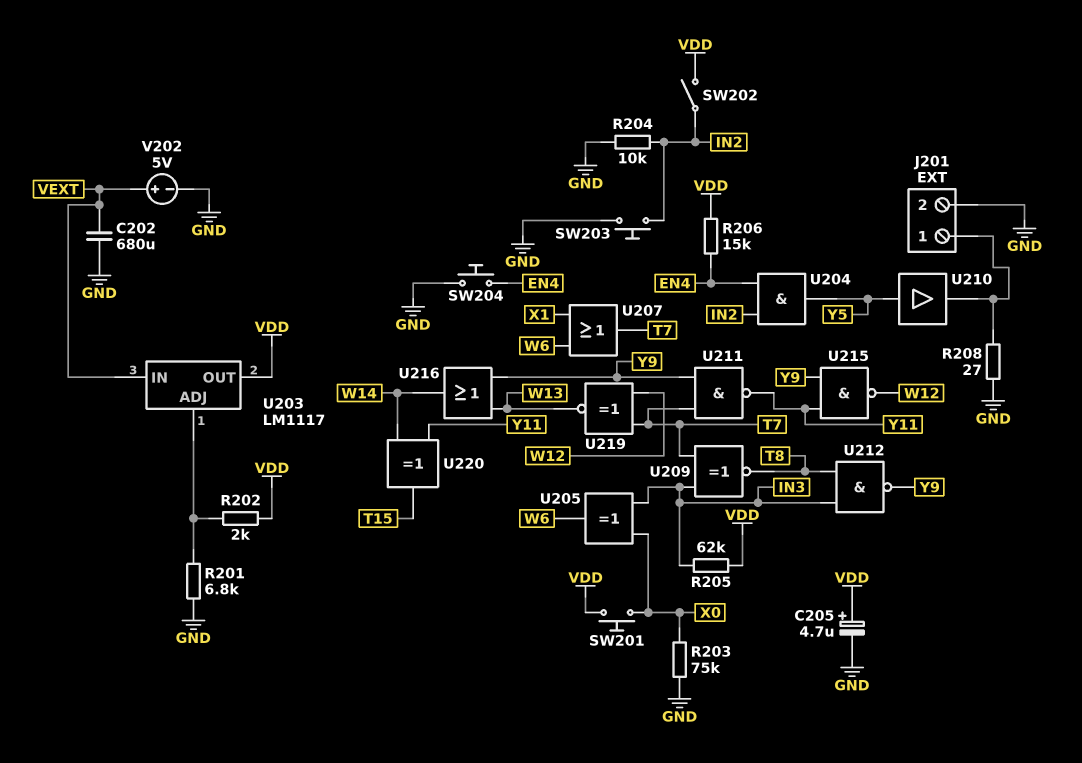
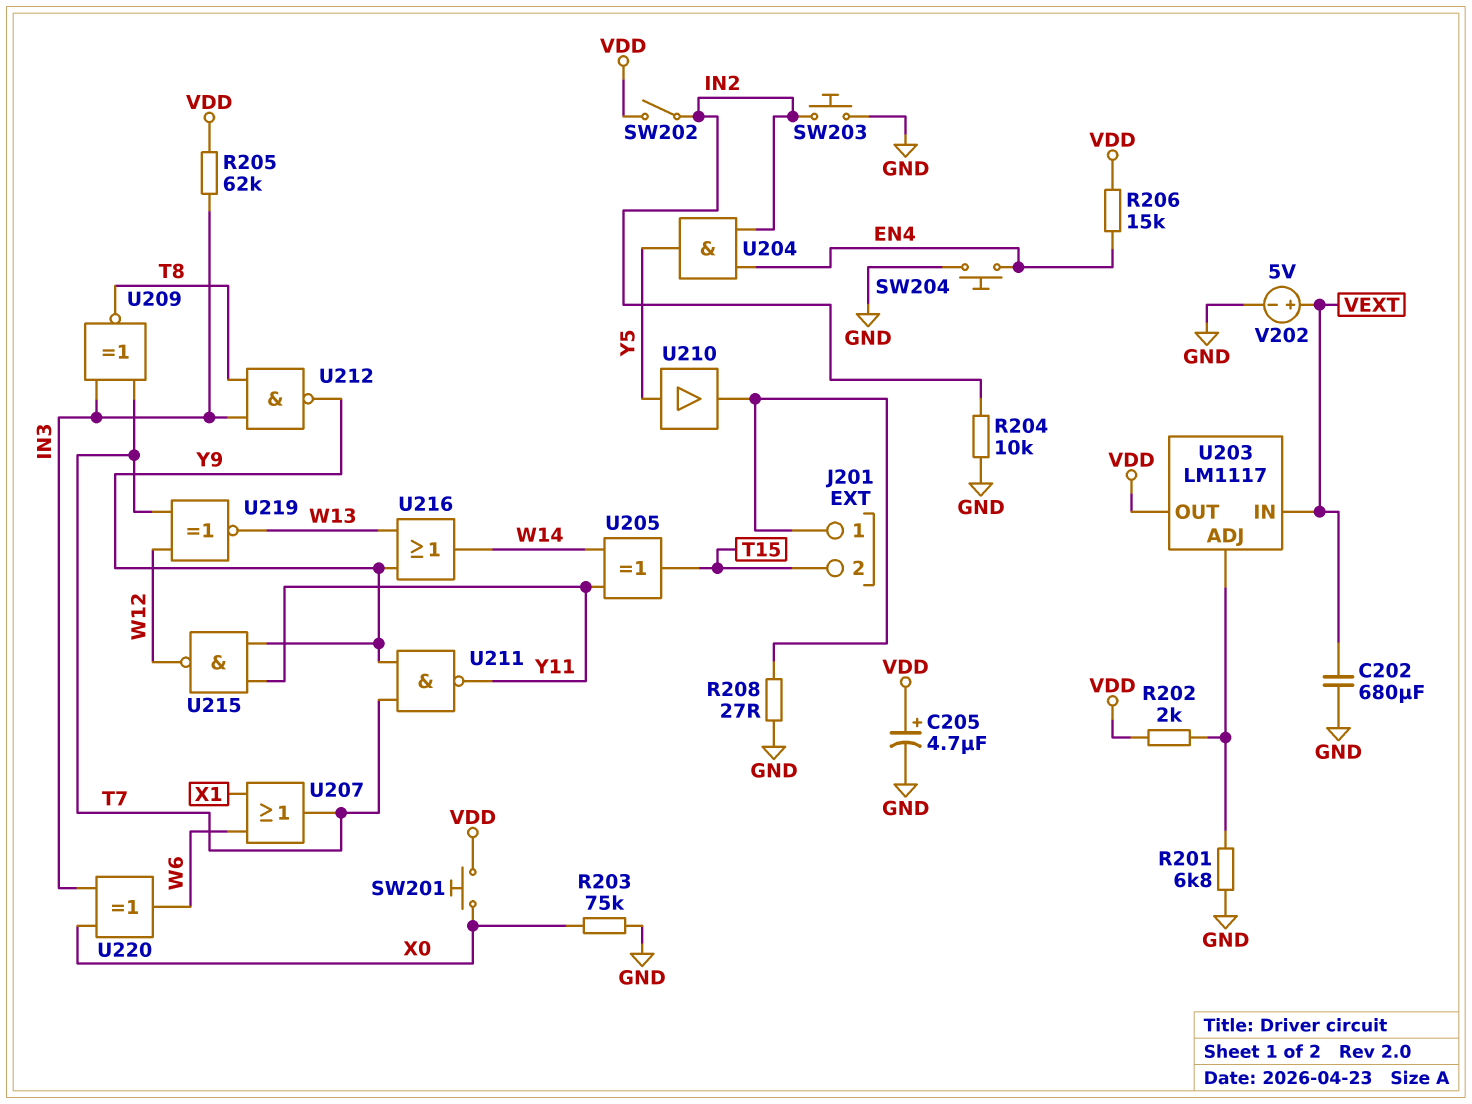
J201 pin 2: GND -> T15
U205: XOR (in IN3, in X0, out W6) -> XOR (in W14, in Y11, out T15)
U220: XOR (in W14, in Y11, out T15) -> XOR (in IN3, in X0, out W6)

